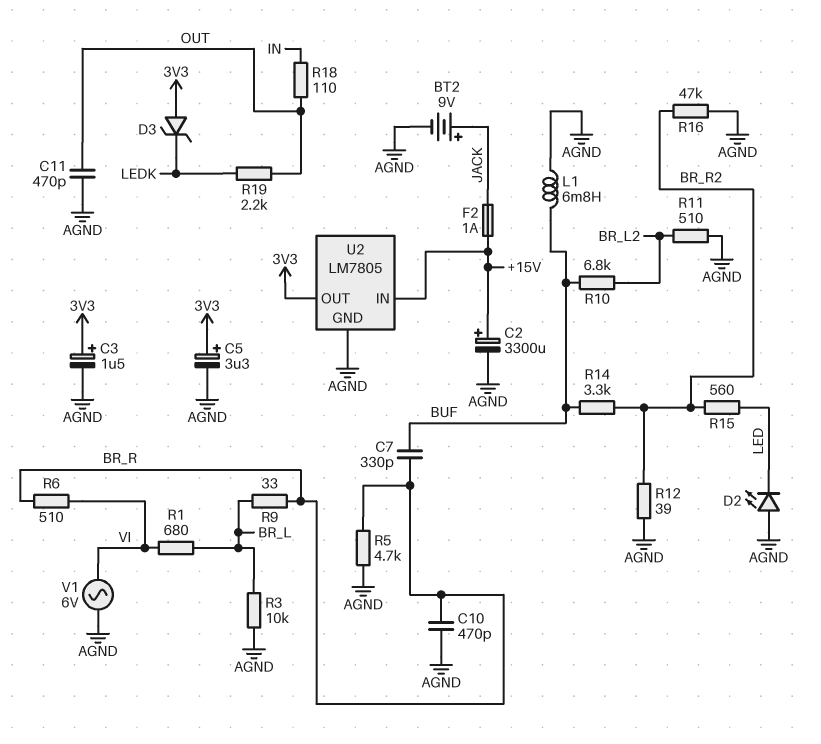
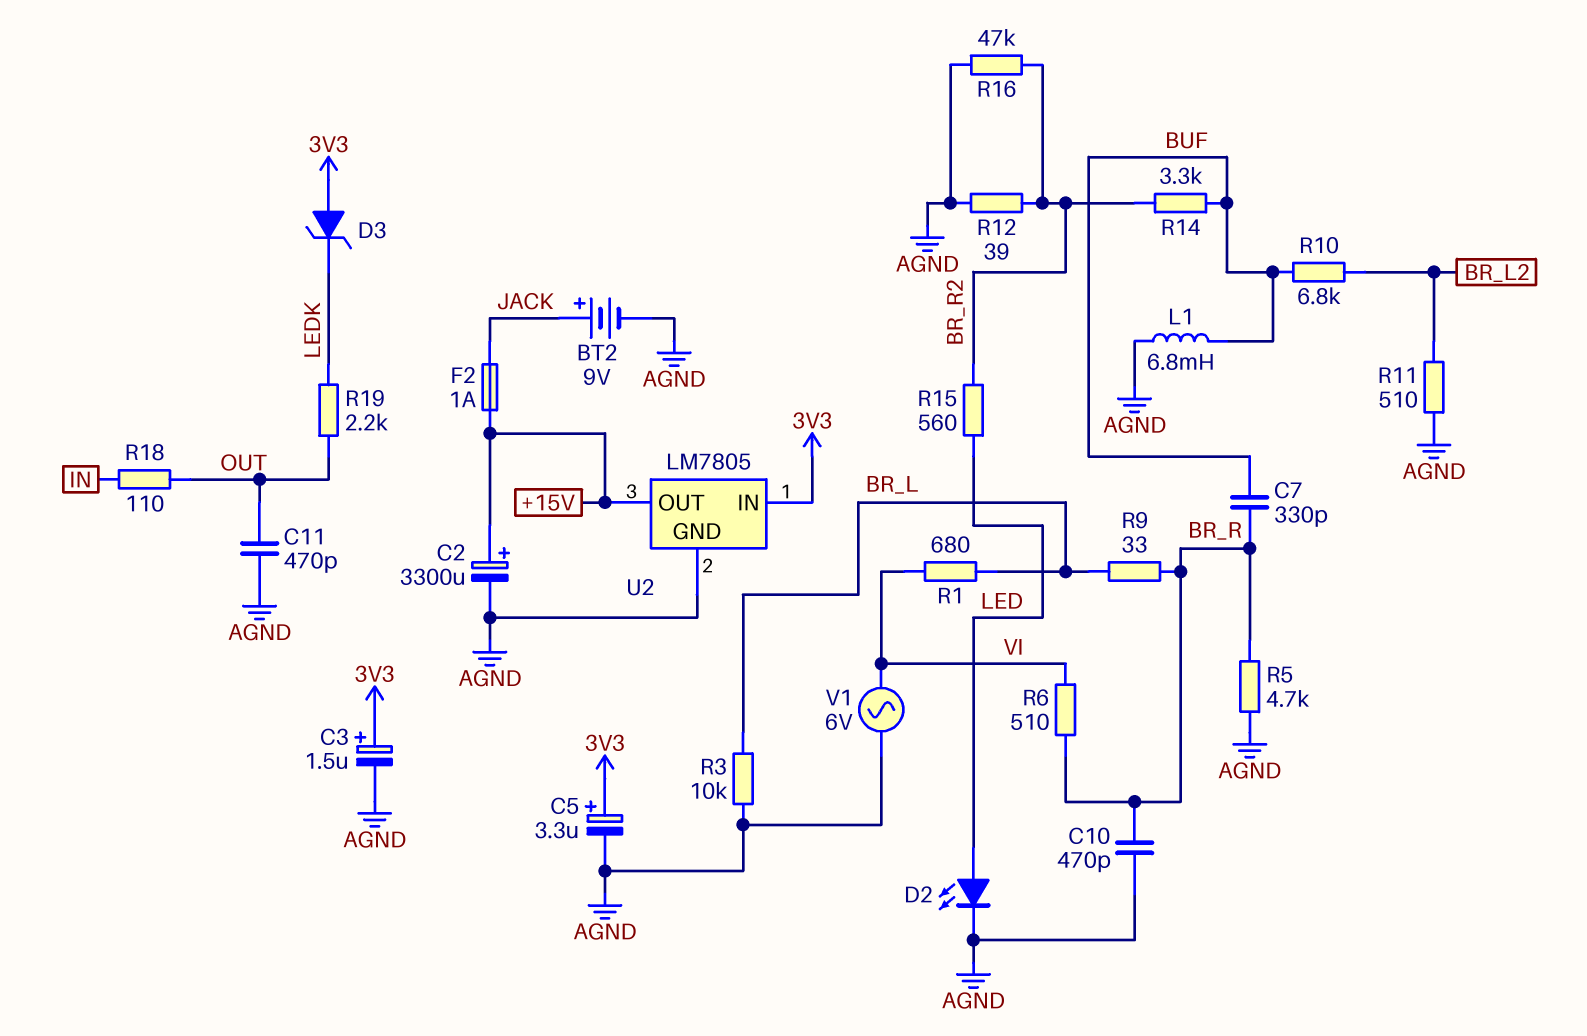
D2: LED (A AGND, K LED) -> LED (A LED, K AGND)
U2 pin IN: +15V -> 3V3
U2 pin OUT: 3V3 -> +15V

